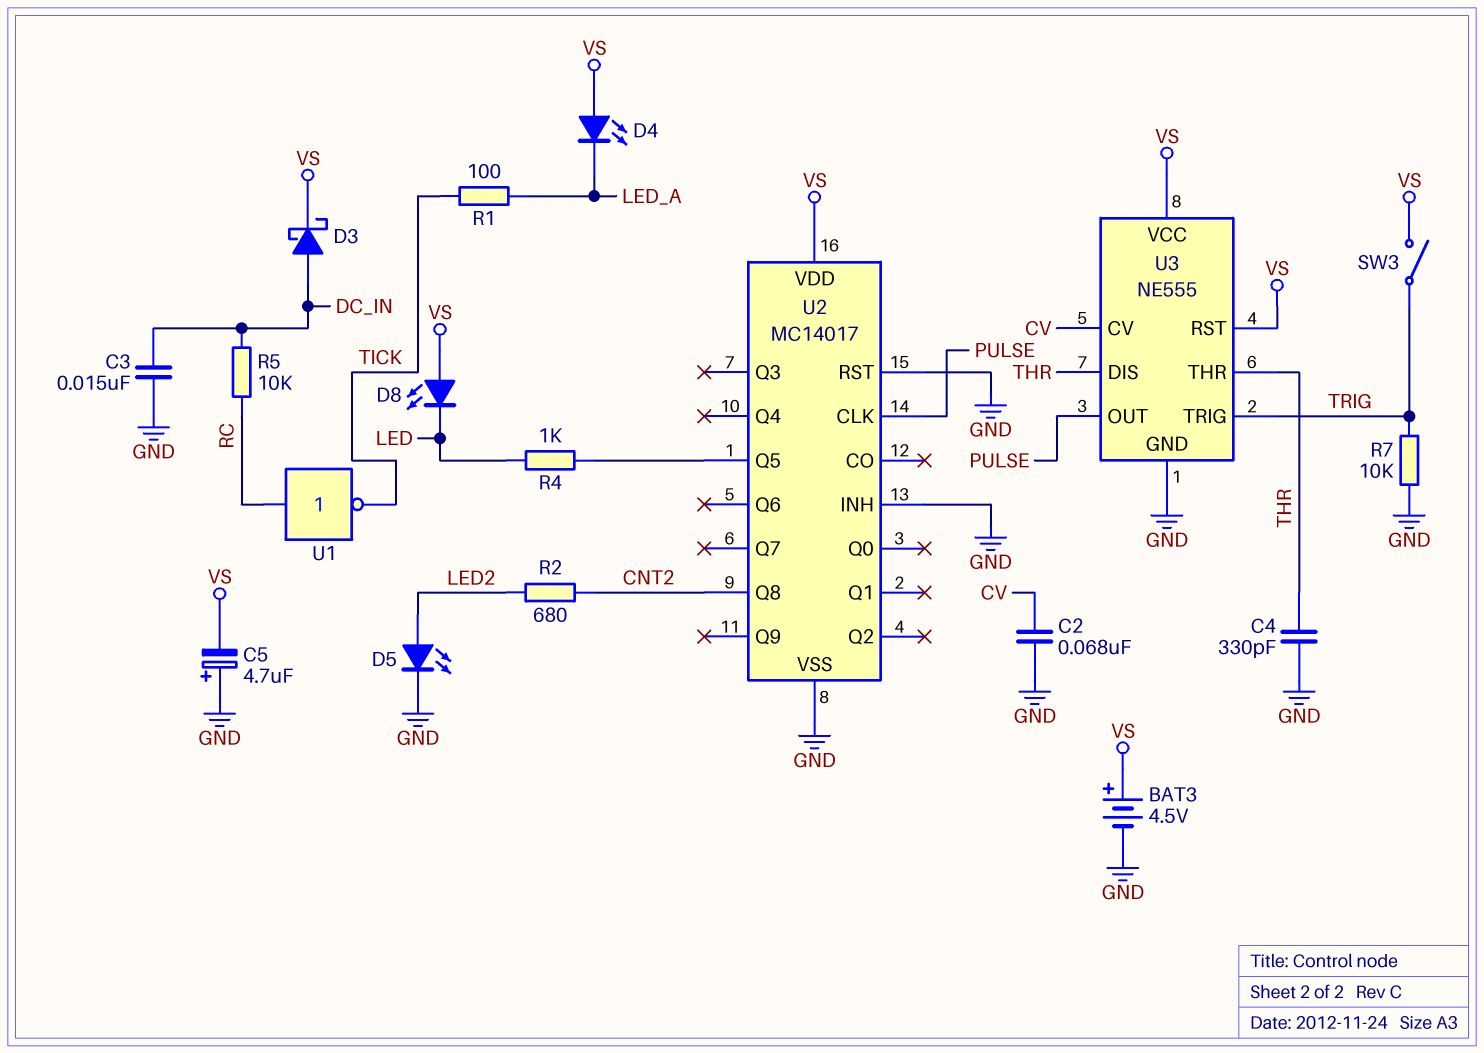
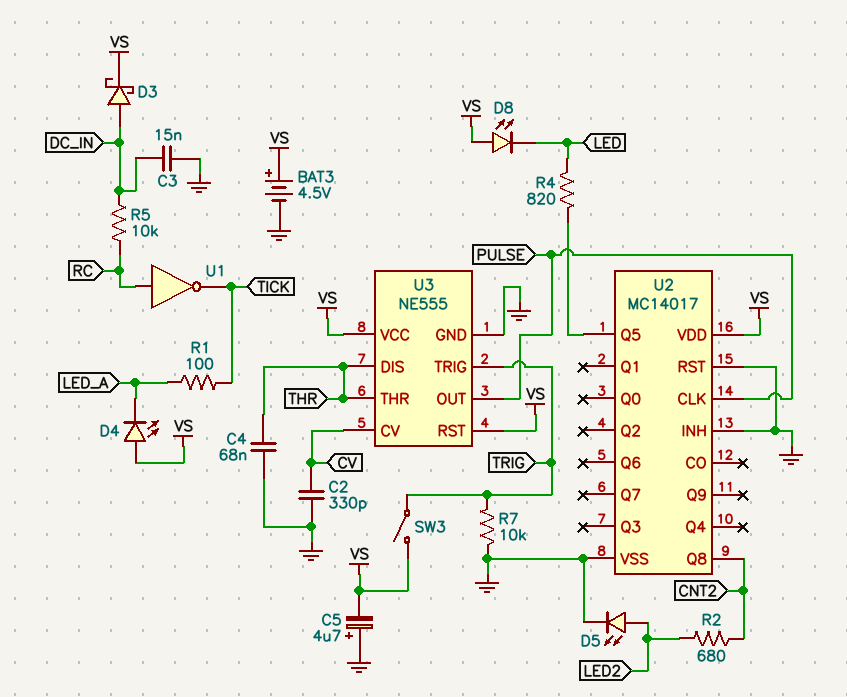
C2: 68nF (CV, GND) -> 330pF (CV, GND)
C4: 330pF (GND, THR) -> 68nF (GND, THR)
R4: 1k (LED, U2/Q5) -> 820 (LED, U2/Q5)

